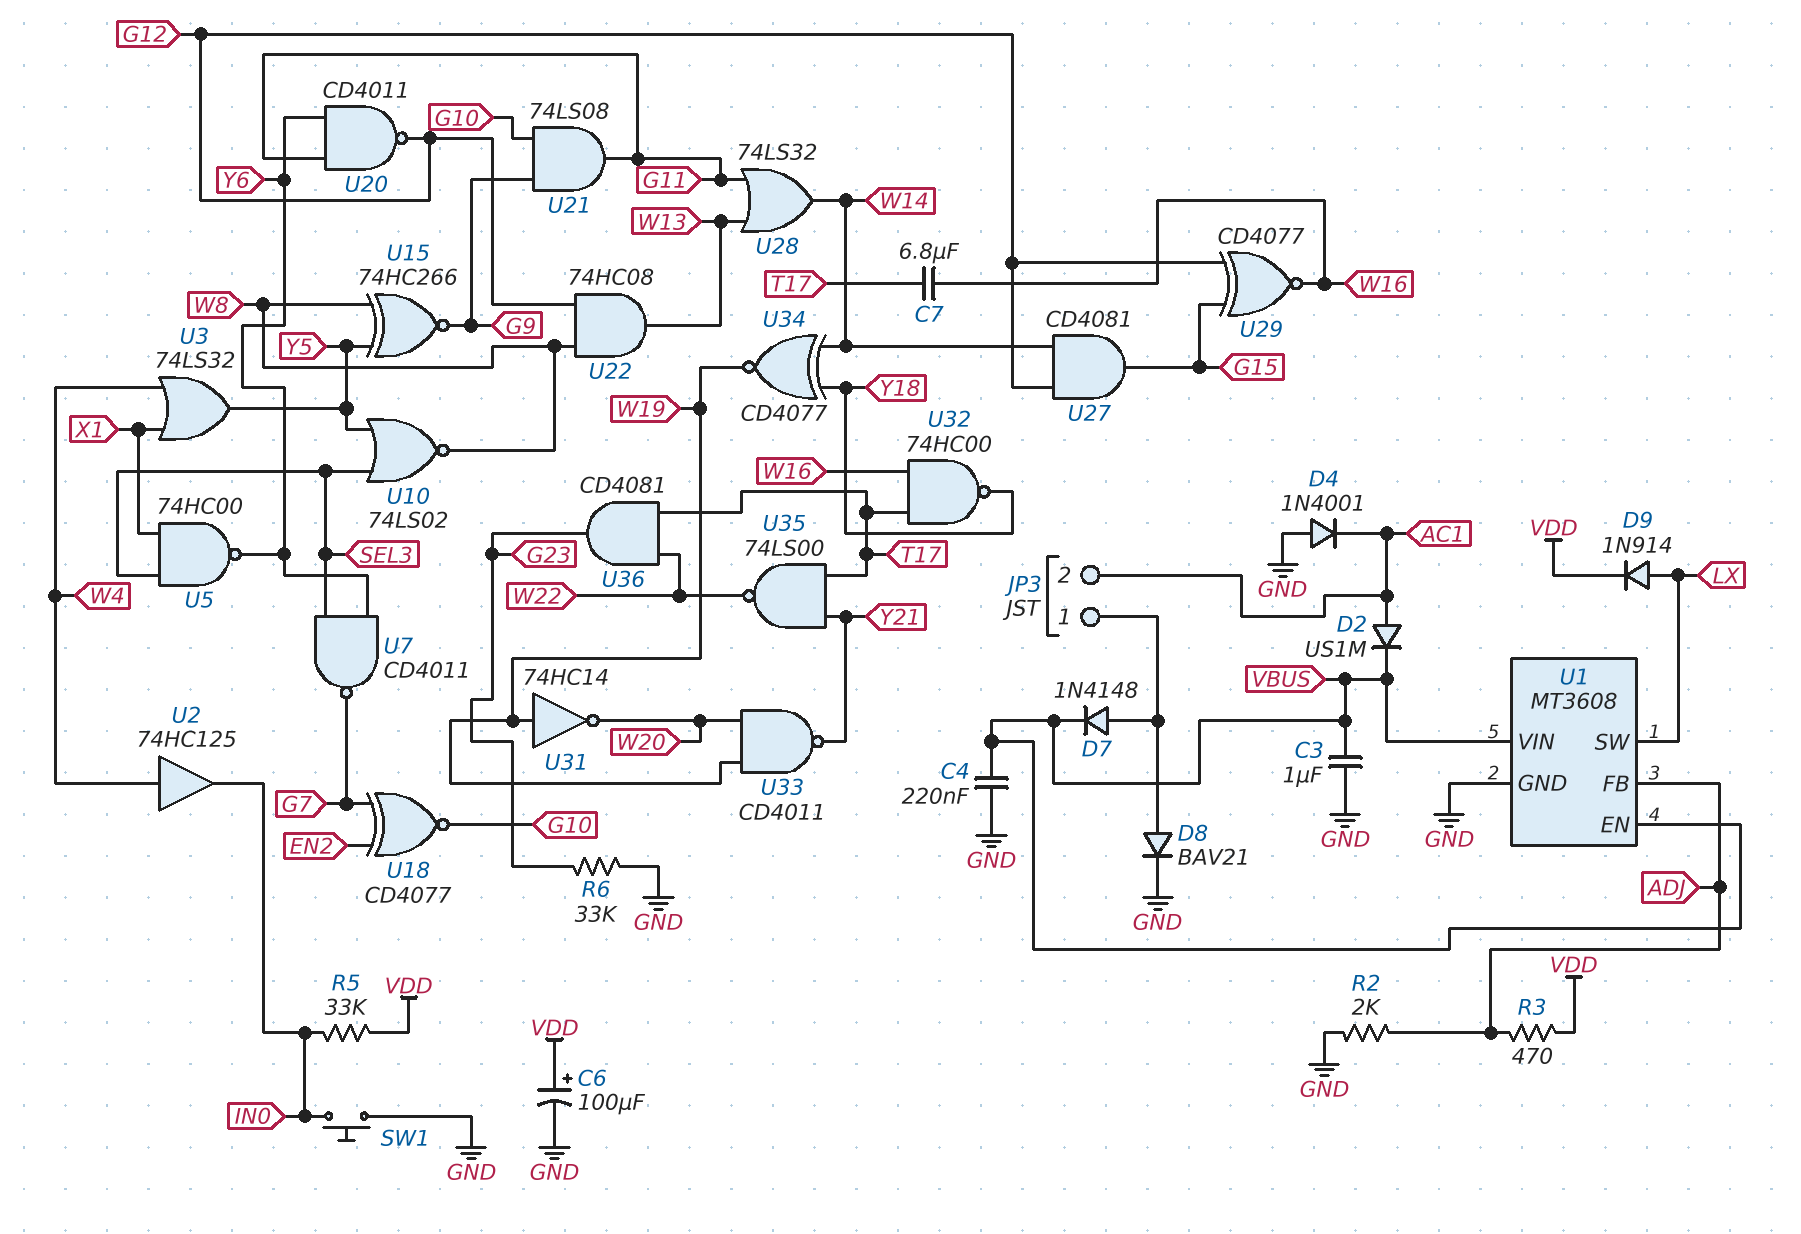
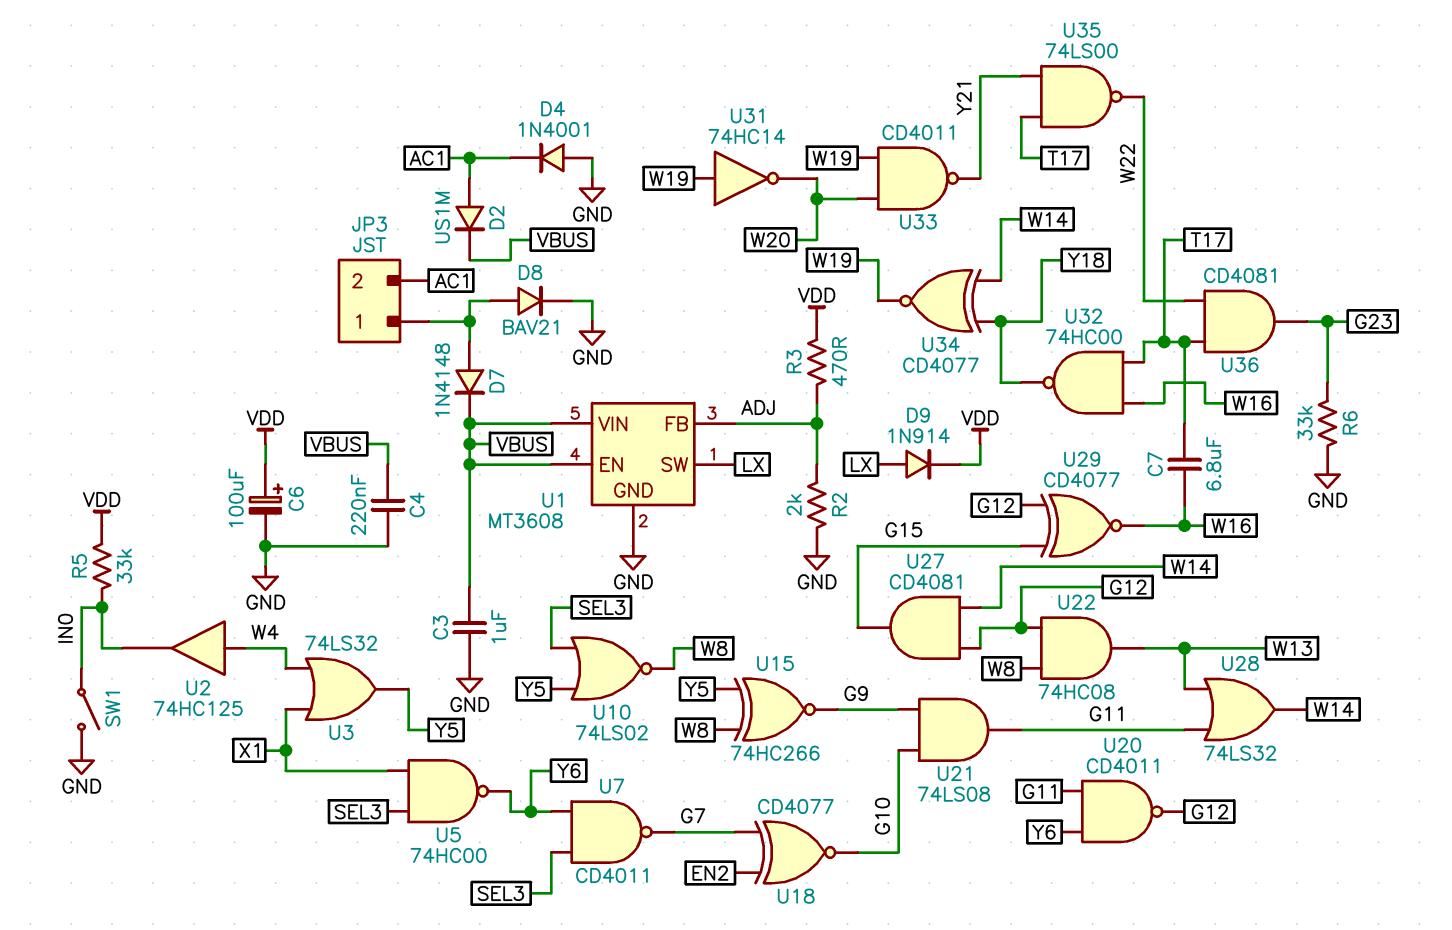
SW1: button (GND, IN0) -> switch (GND, IN0)

